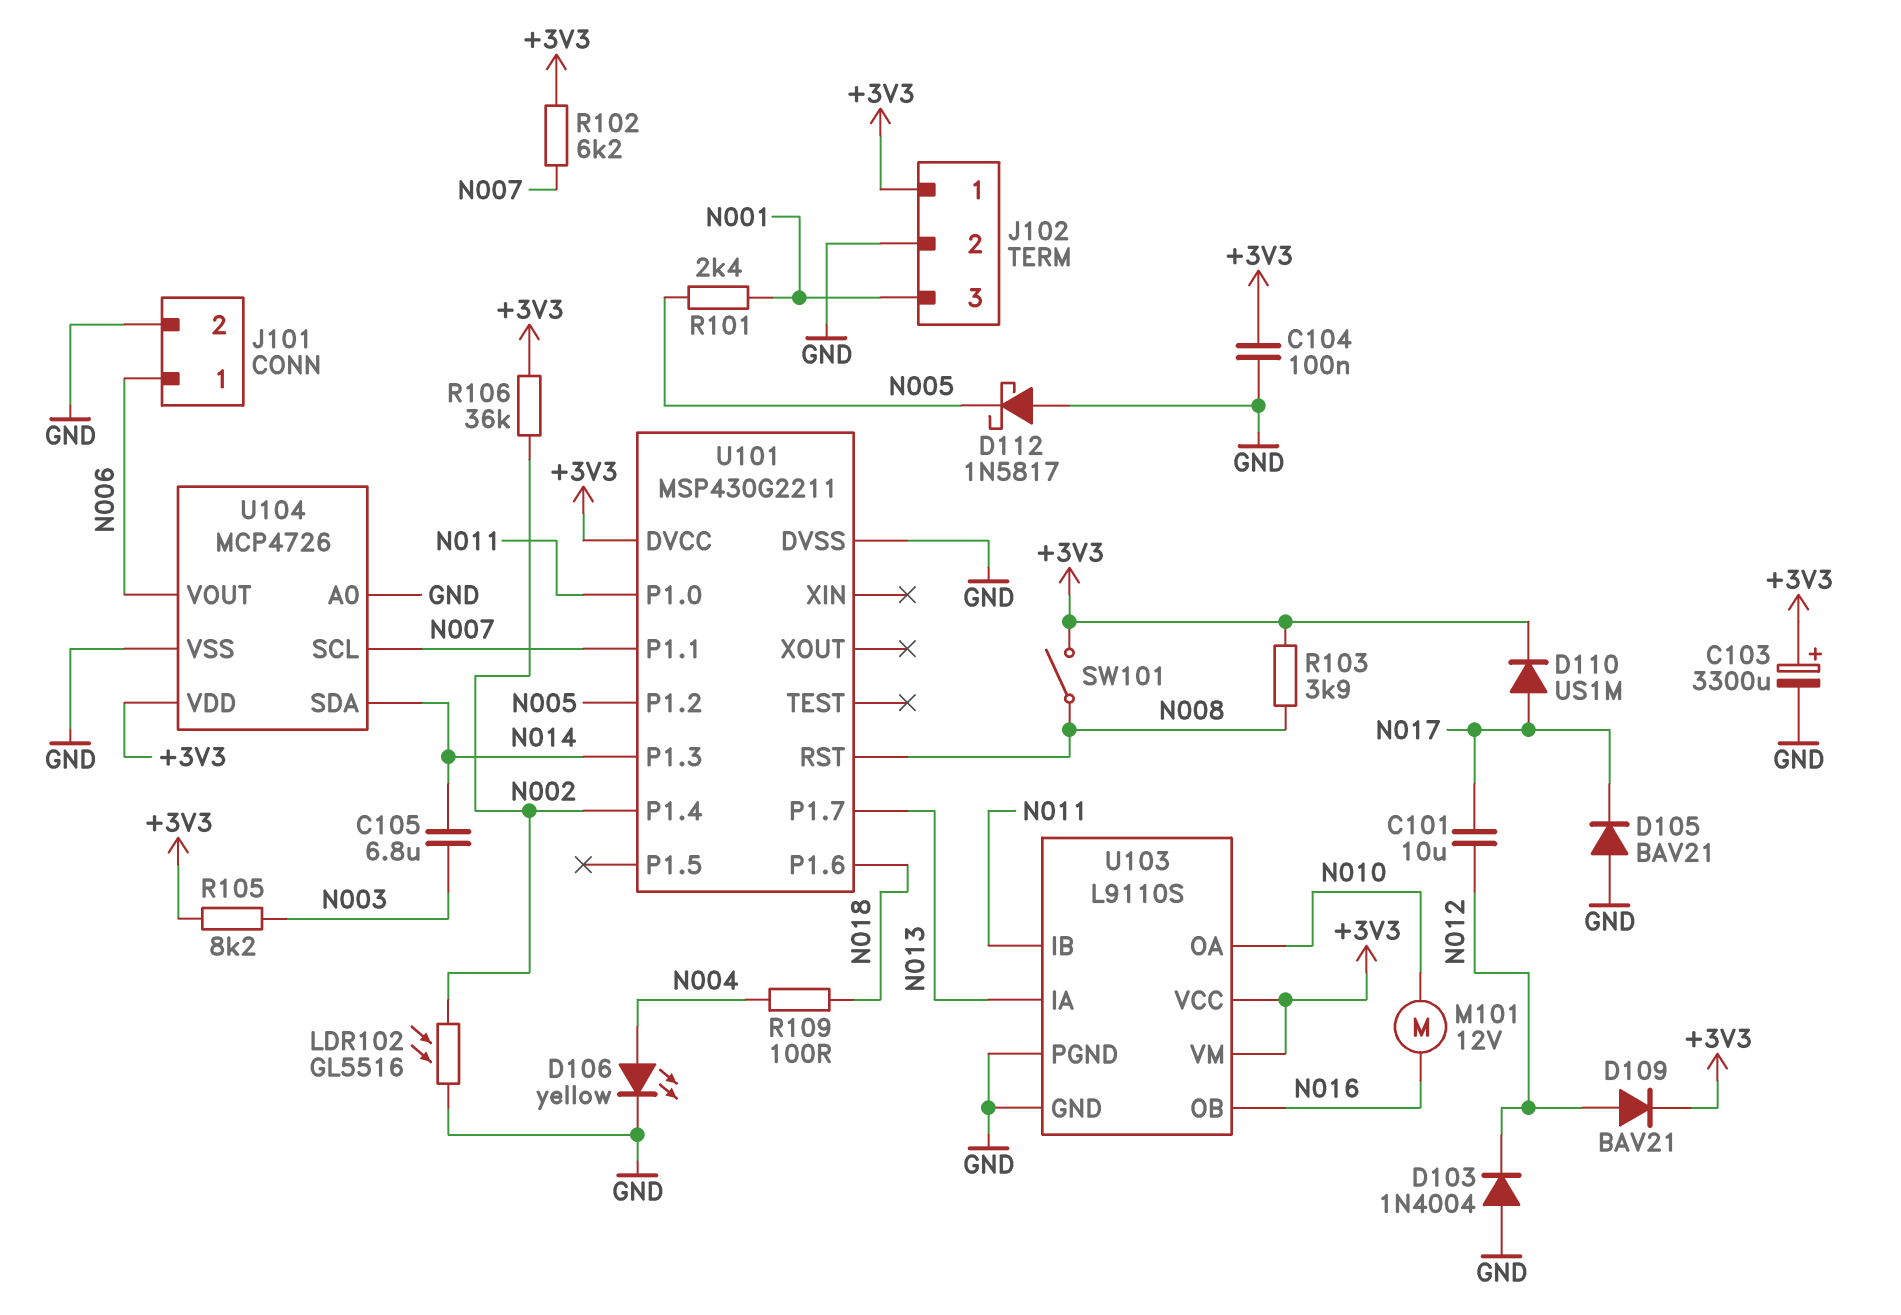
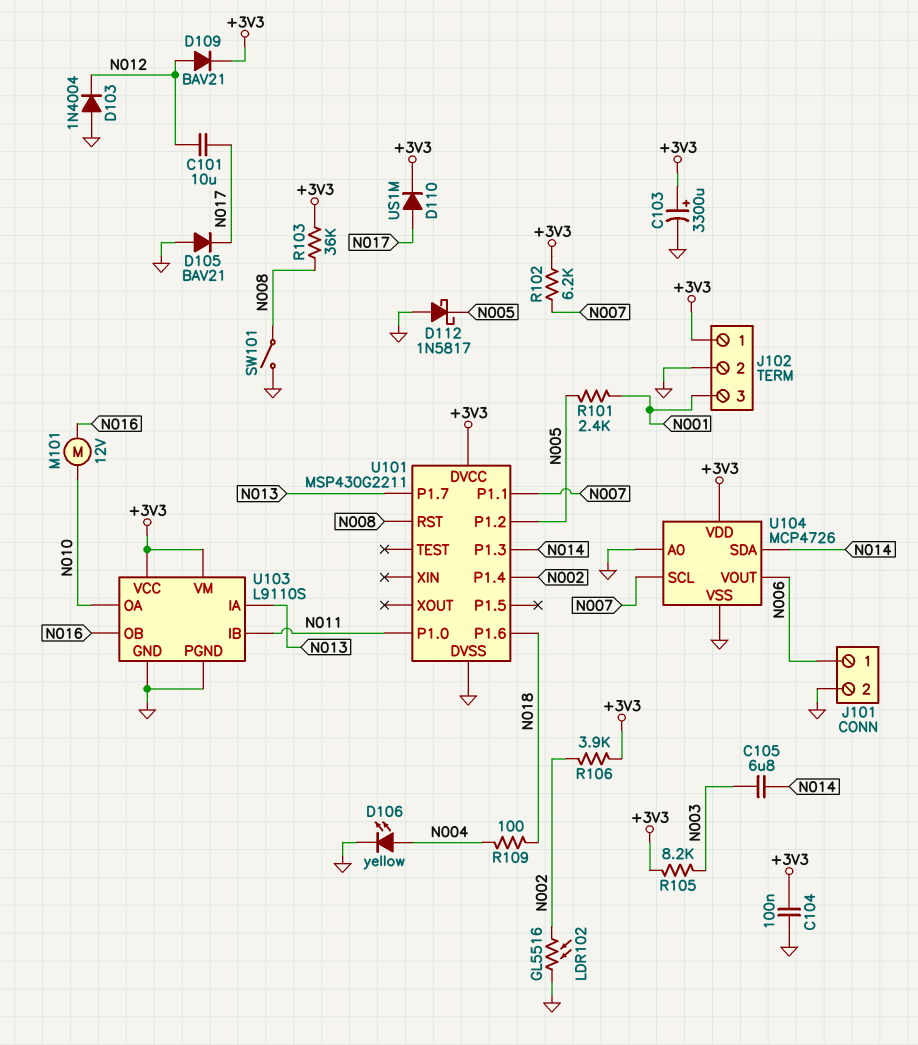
R103: 3.9k (+3V3, N008) -> 36k (+3V3, N008)
R106: 36k (+3V3, N002) -> 3.9k (+3V3, N002)
SW101: switch (+3V3, N008) -> switch (GND, N008)

